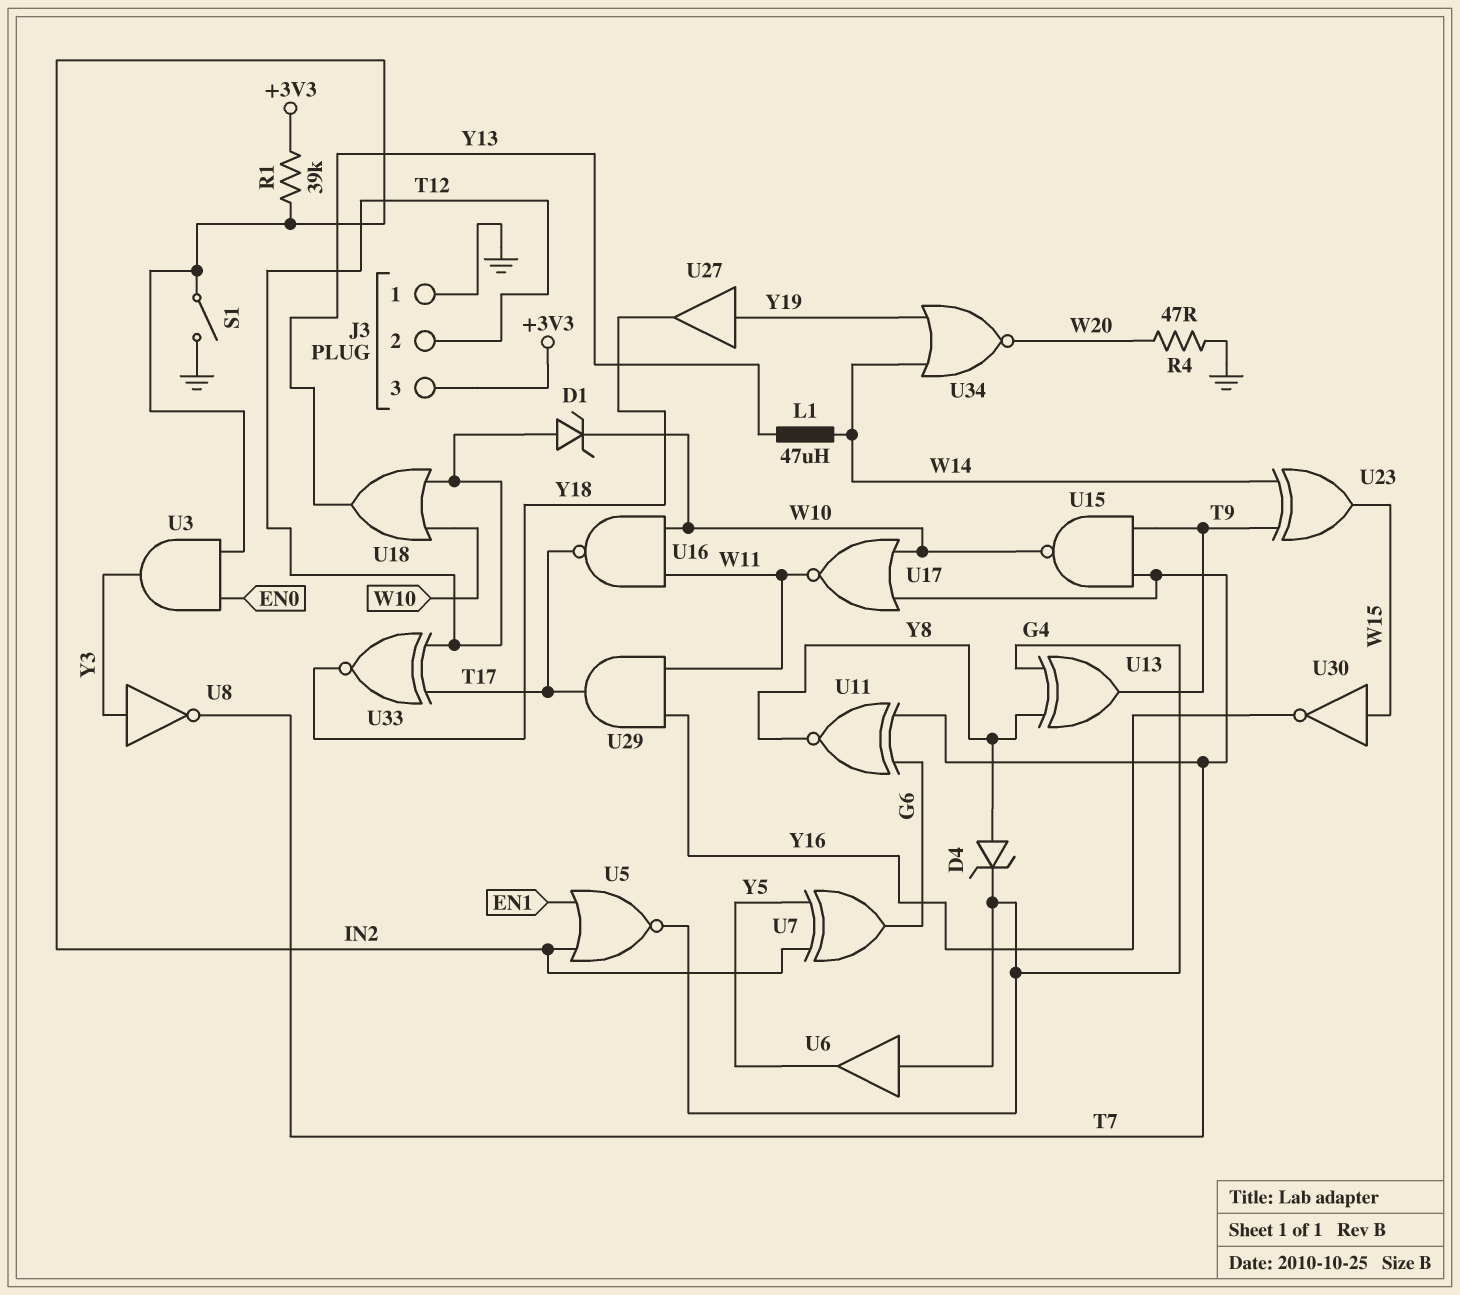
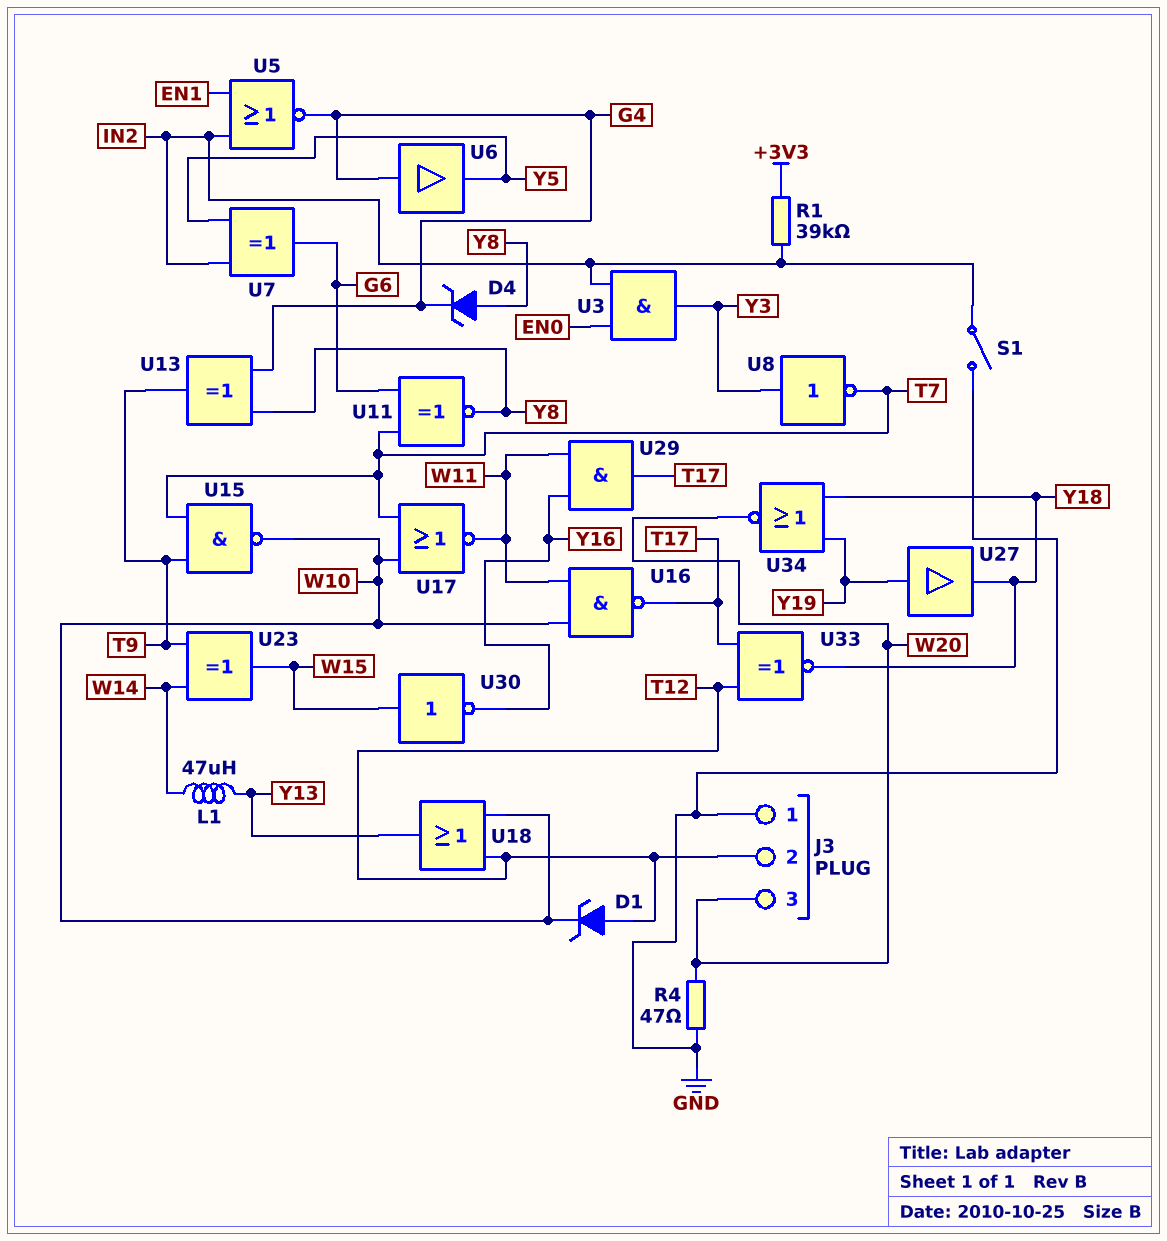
J3 pin 3: +3V3 -> W20
U34: NOR (in W14, in Y19, out W20) -> NOR (in Y18, in Y19, out W20)

